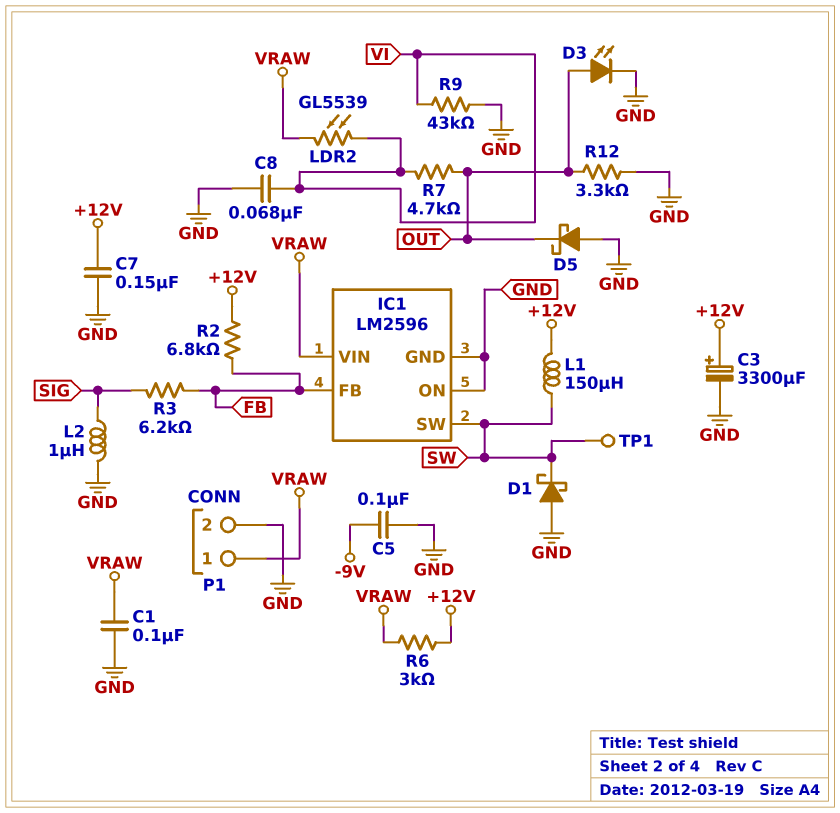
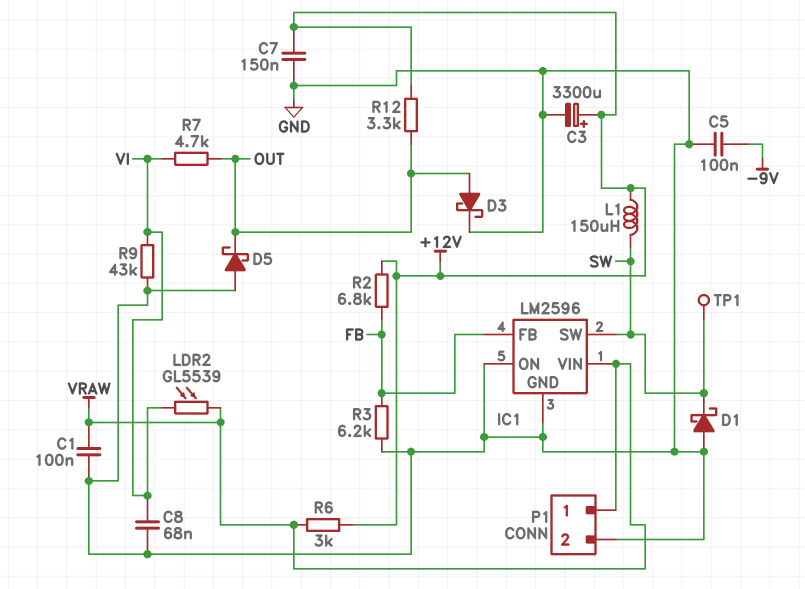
D3: LED (A OUT, K GND) -> schottky (A OUT, K GND)
L2: 1uH (GND, SIG) -> none
R3: 6.2k (FB, SIG) -> 6.2k (FB, GND)
R12: 3.3k (GND, OUT) -> 3.3k (+12V, OUT)

